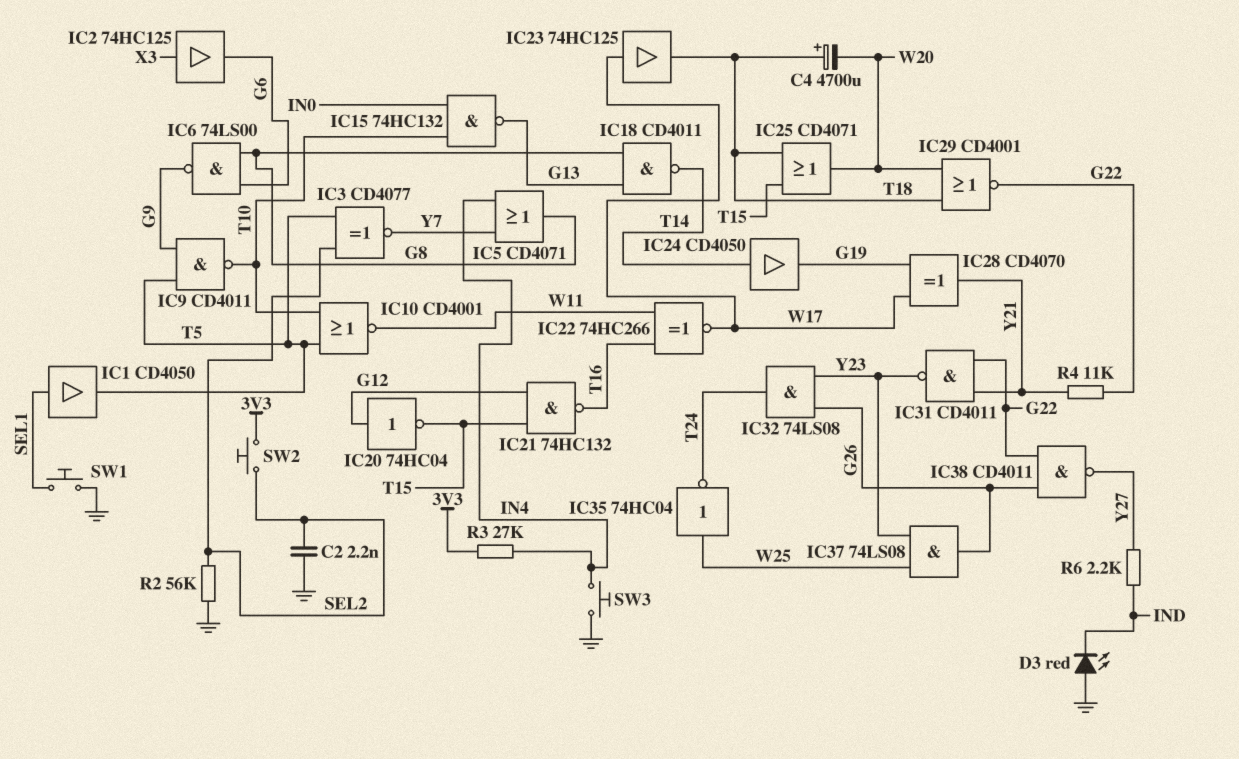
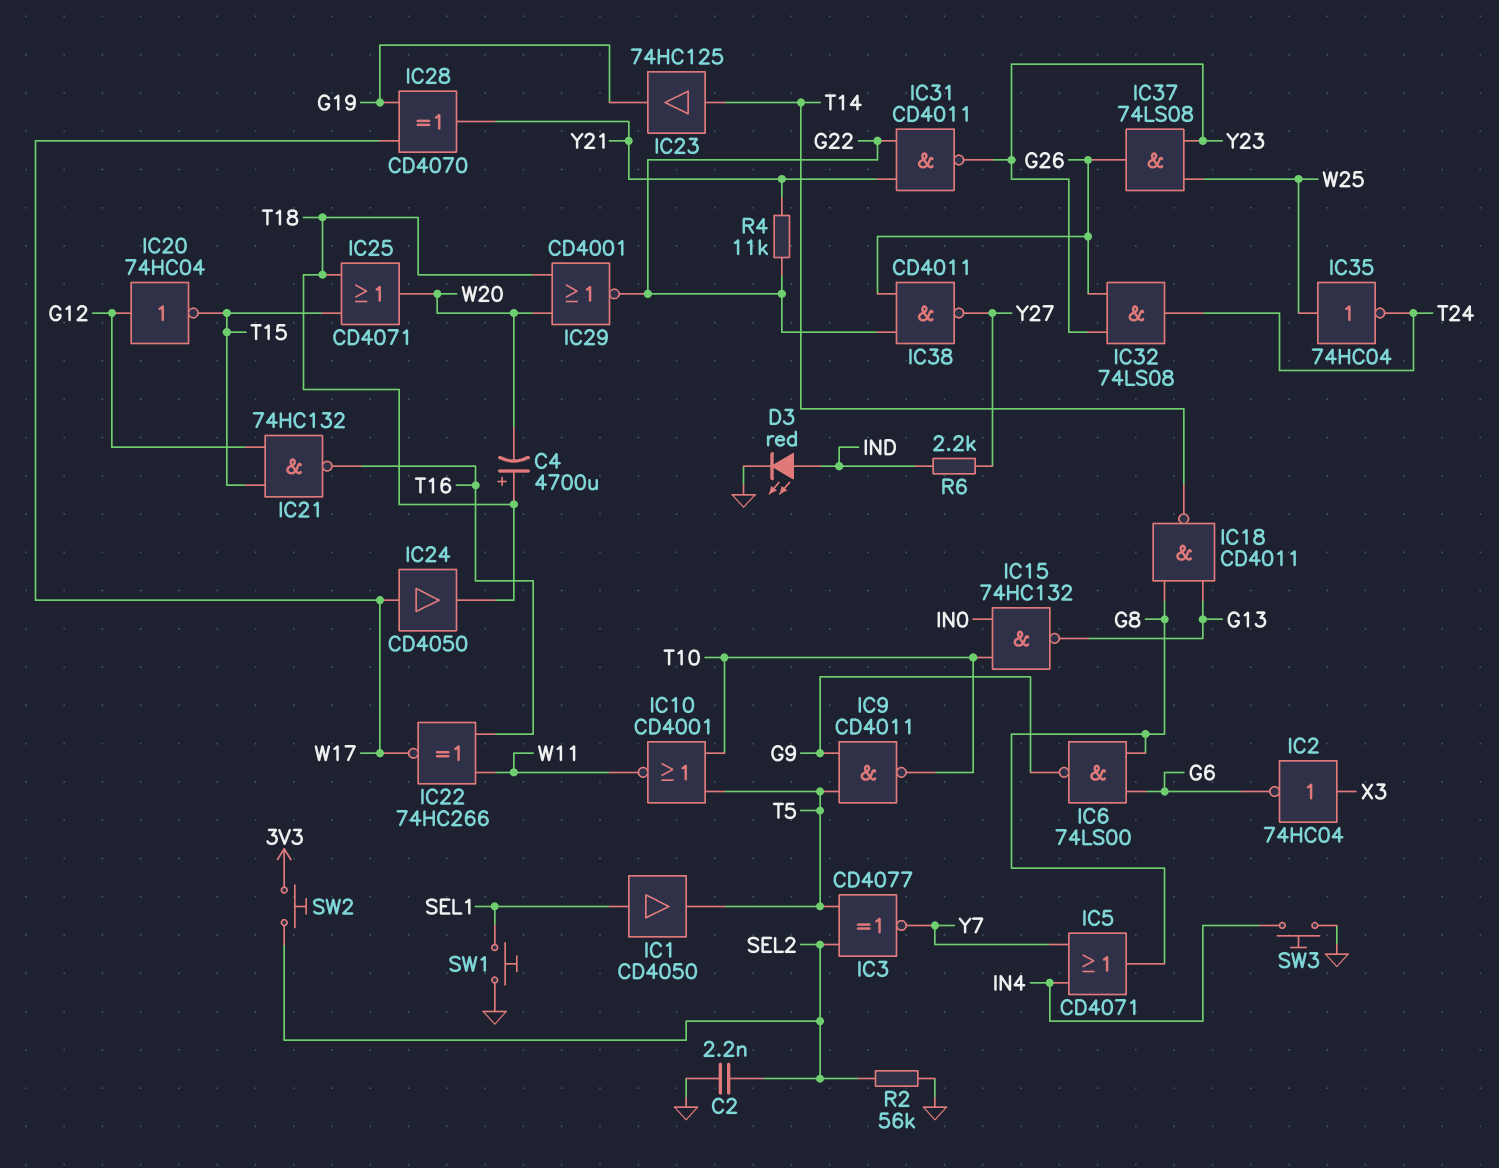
D3: LED red (A GND, K IND) -> LED red (A IND, K GND)
IC2: buffer 74HC125 (in X3, out G6) -> NOT 74HC04 (in X3, out G6)
IC23: buffer 74HC125 (in W17, out T18) -> buffer 74HC125 (in T14, out G19)
IC24: buffer CD4050 (in T14, out G19) -> buffer CD4050 (in W17, out T18)
R3: 27k (3V3, IN4) -> none

